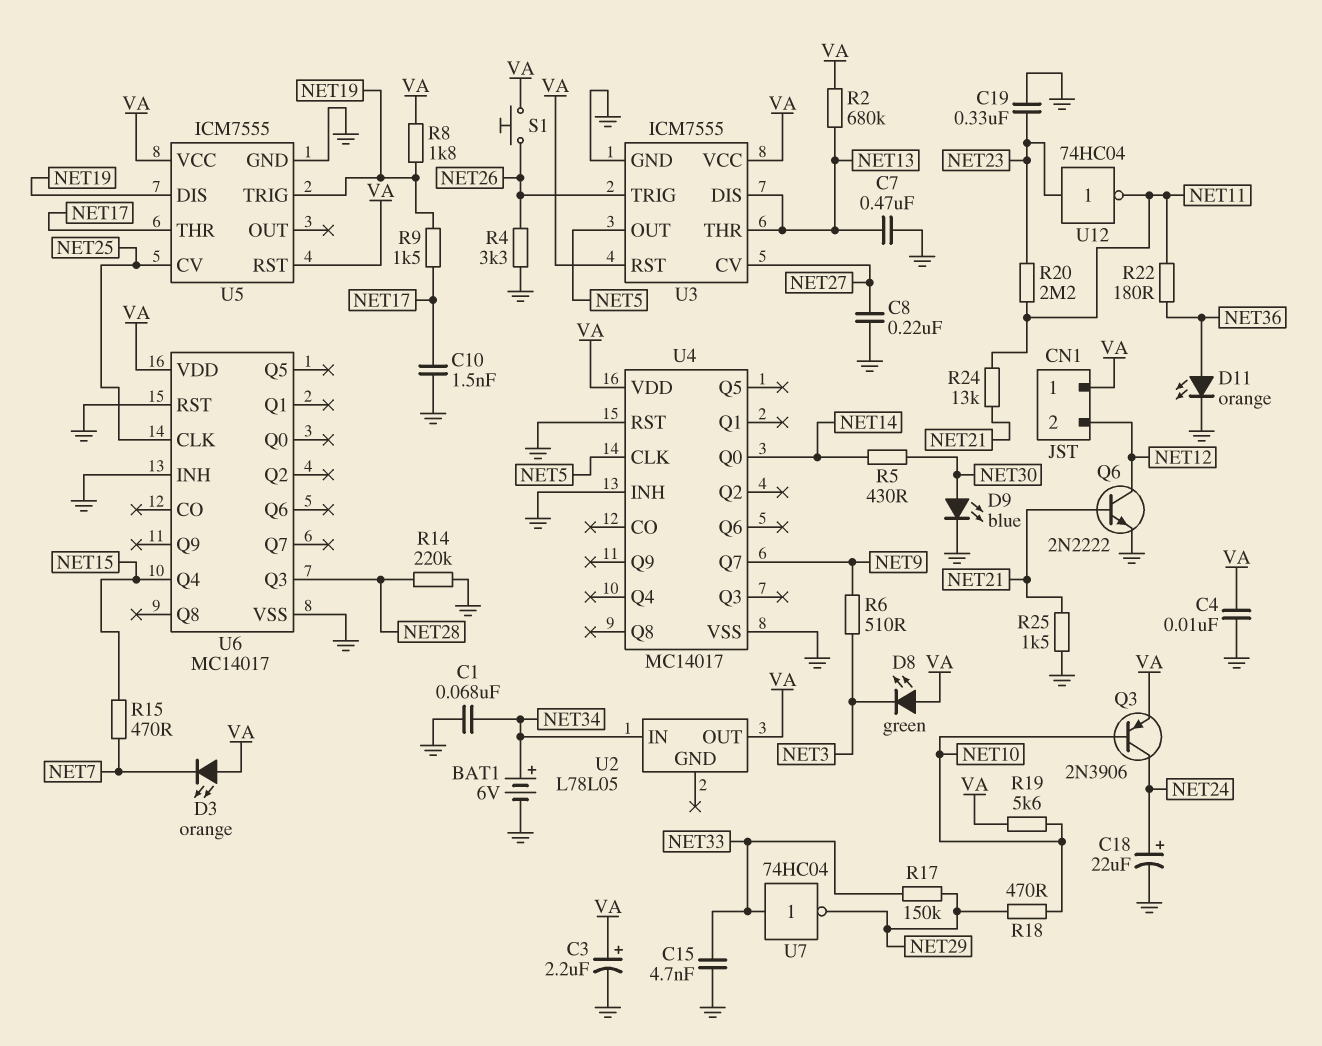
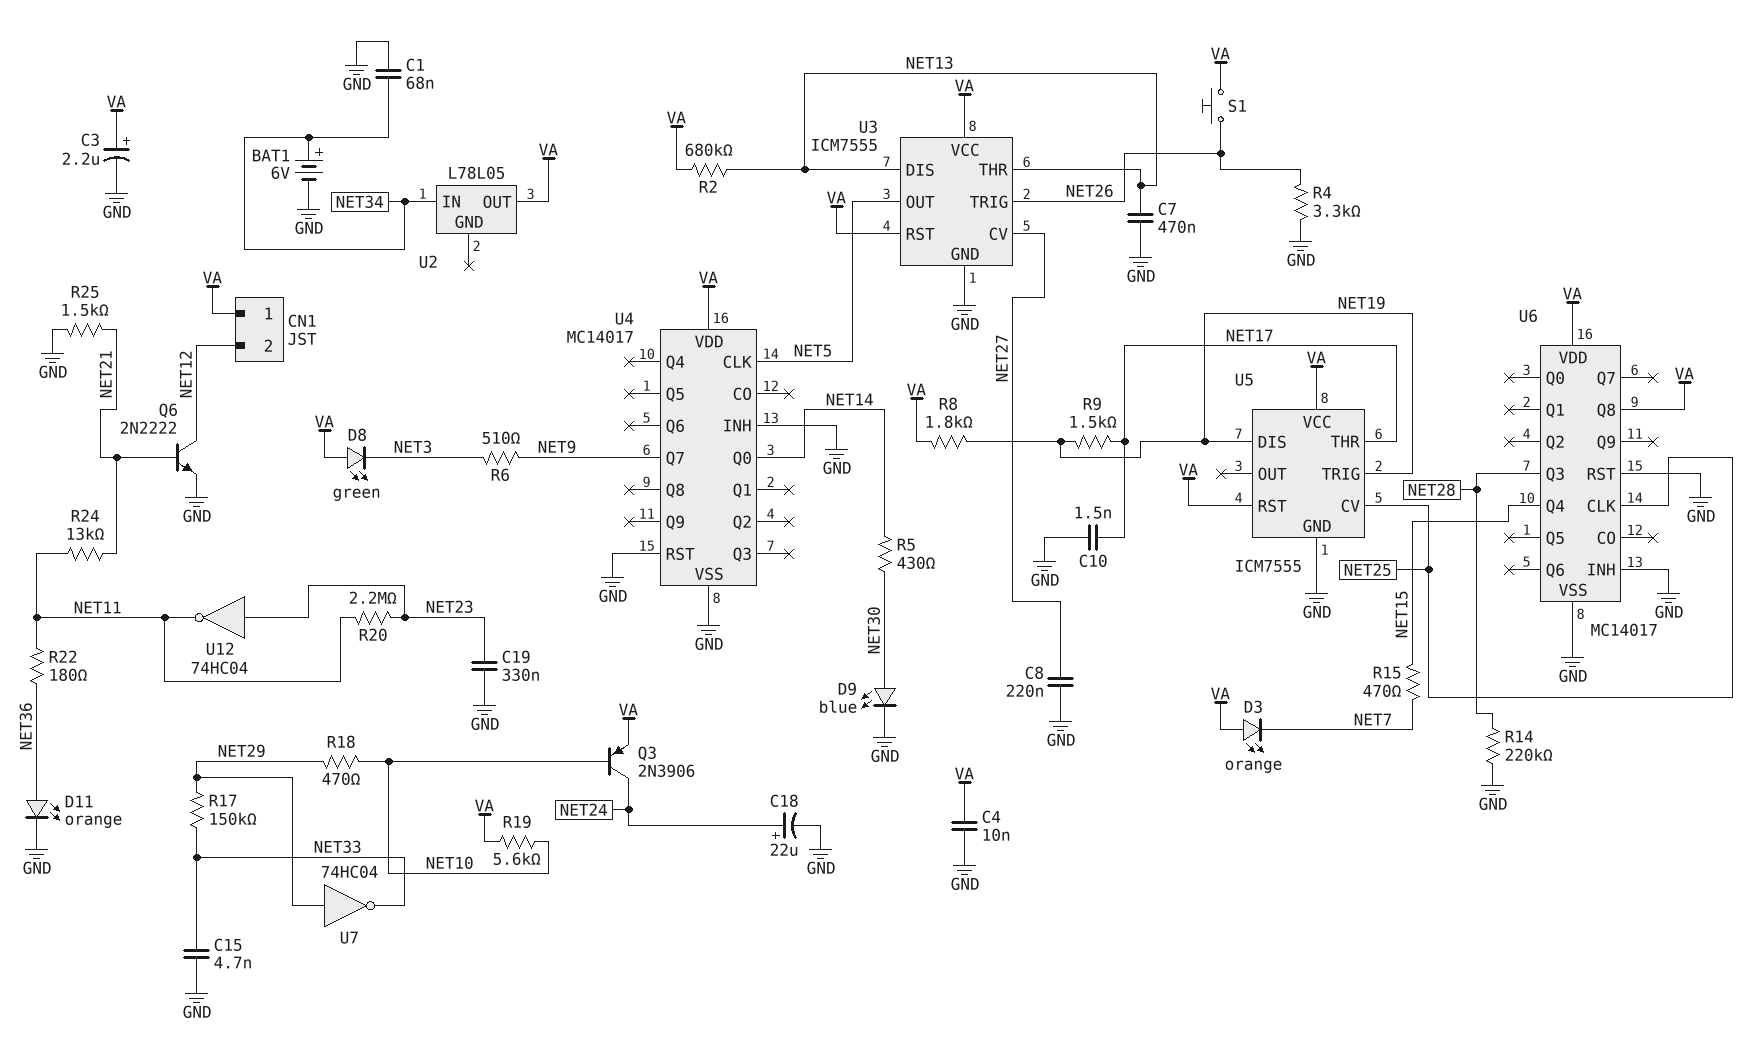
U6 pin Q8: none -> VA
U7: NOT 74HC04 (in NET33, out NET29) -> NOT 74HC04 (in NET29, out NET33)

